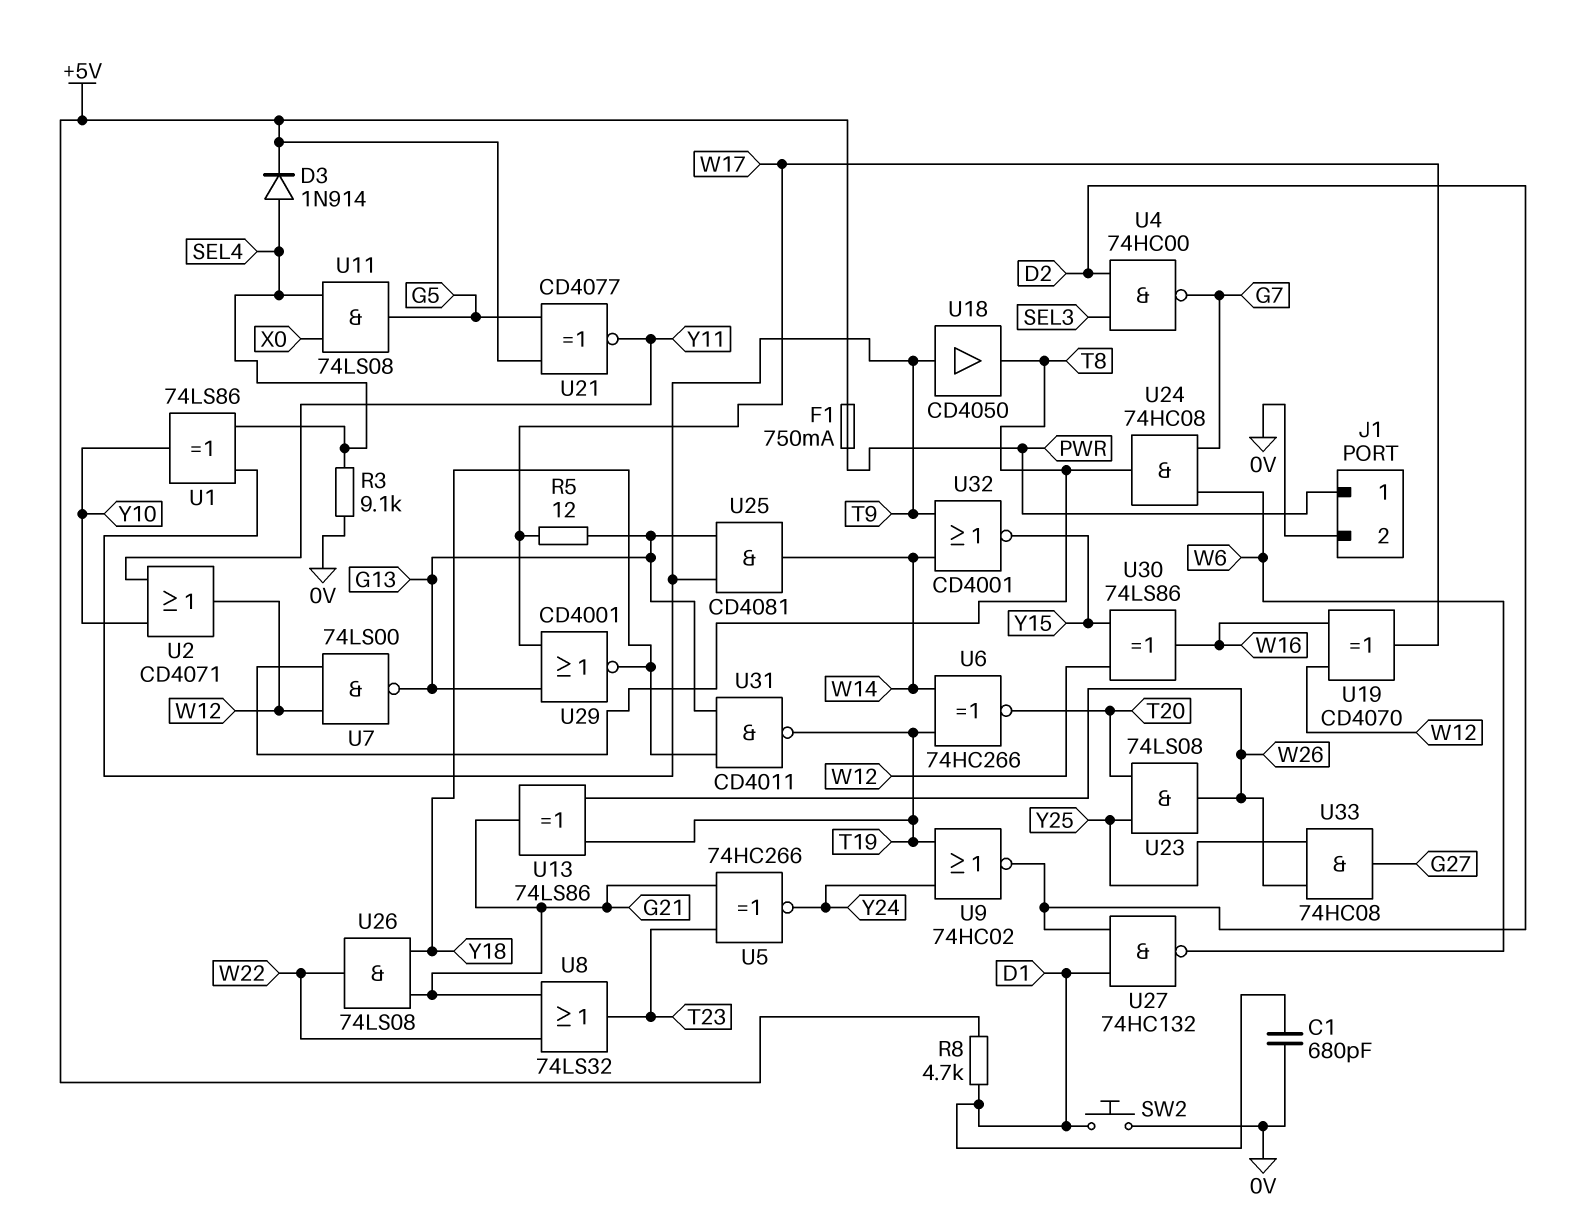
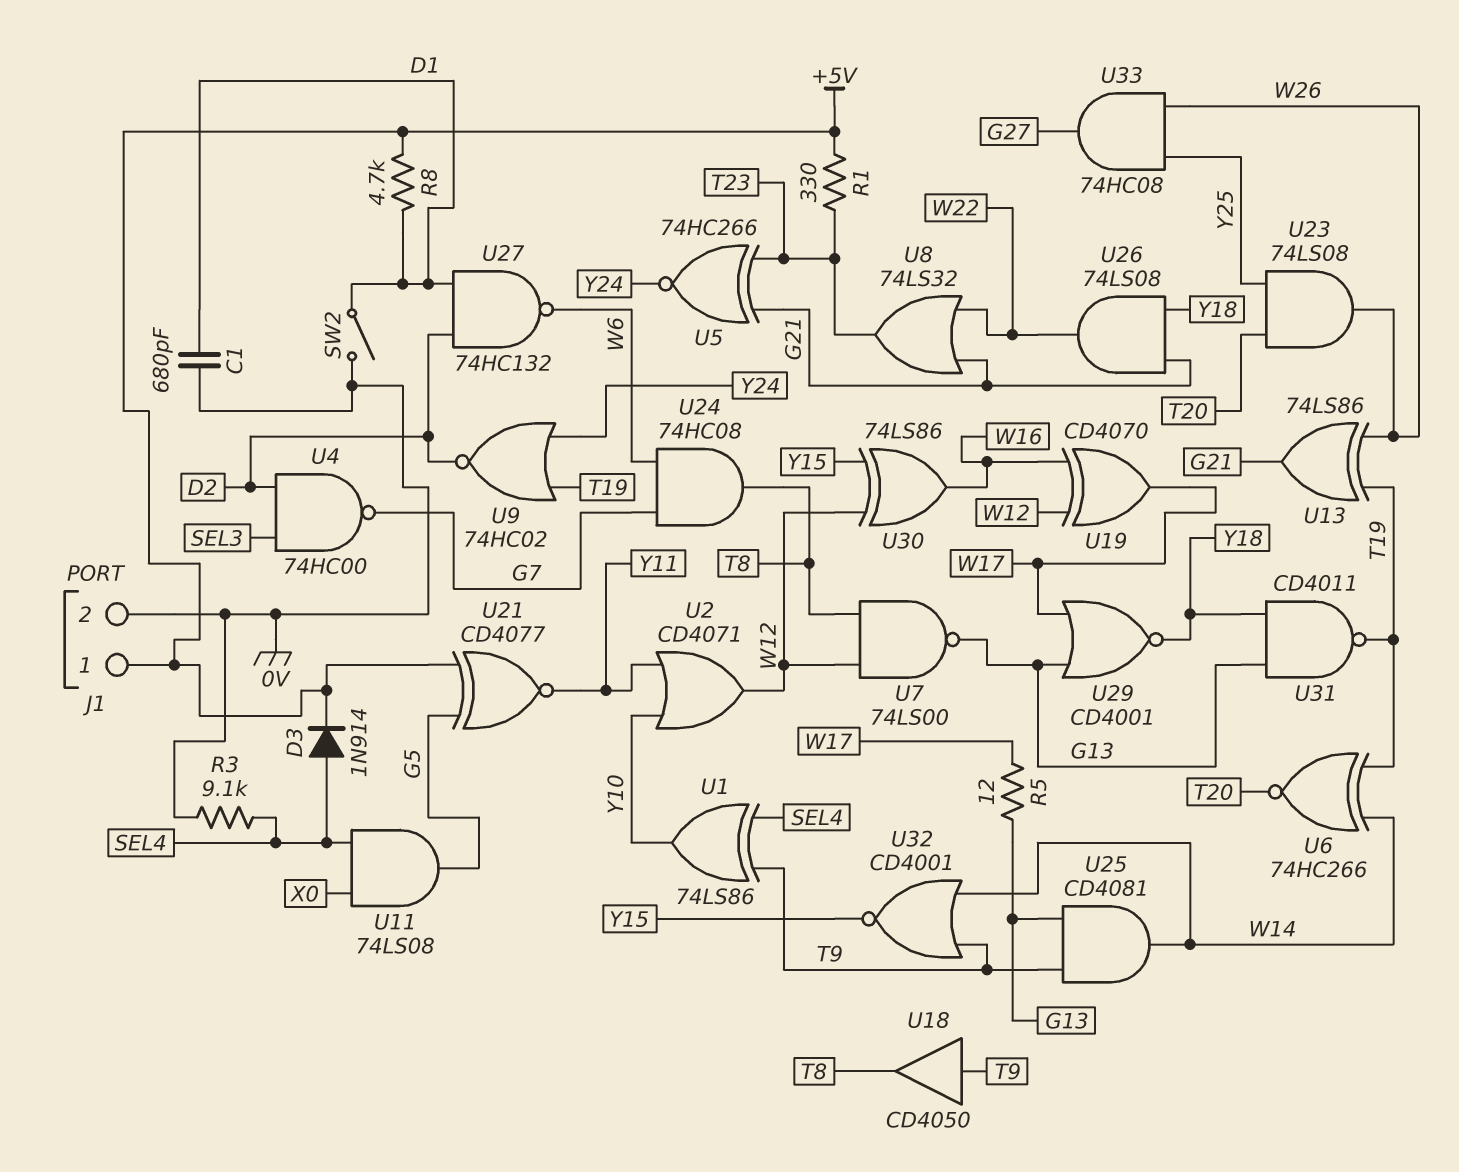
F1: 750mA (+5V, PWR) -> none
J1 pin 1: PWR -> +5V
R1: none -> 330 (+5V, T23)
SW2: button (0V, D1) -> switch (0V, D1)

